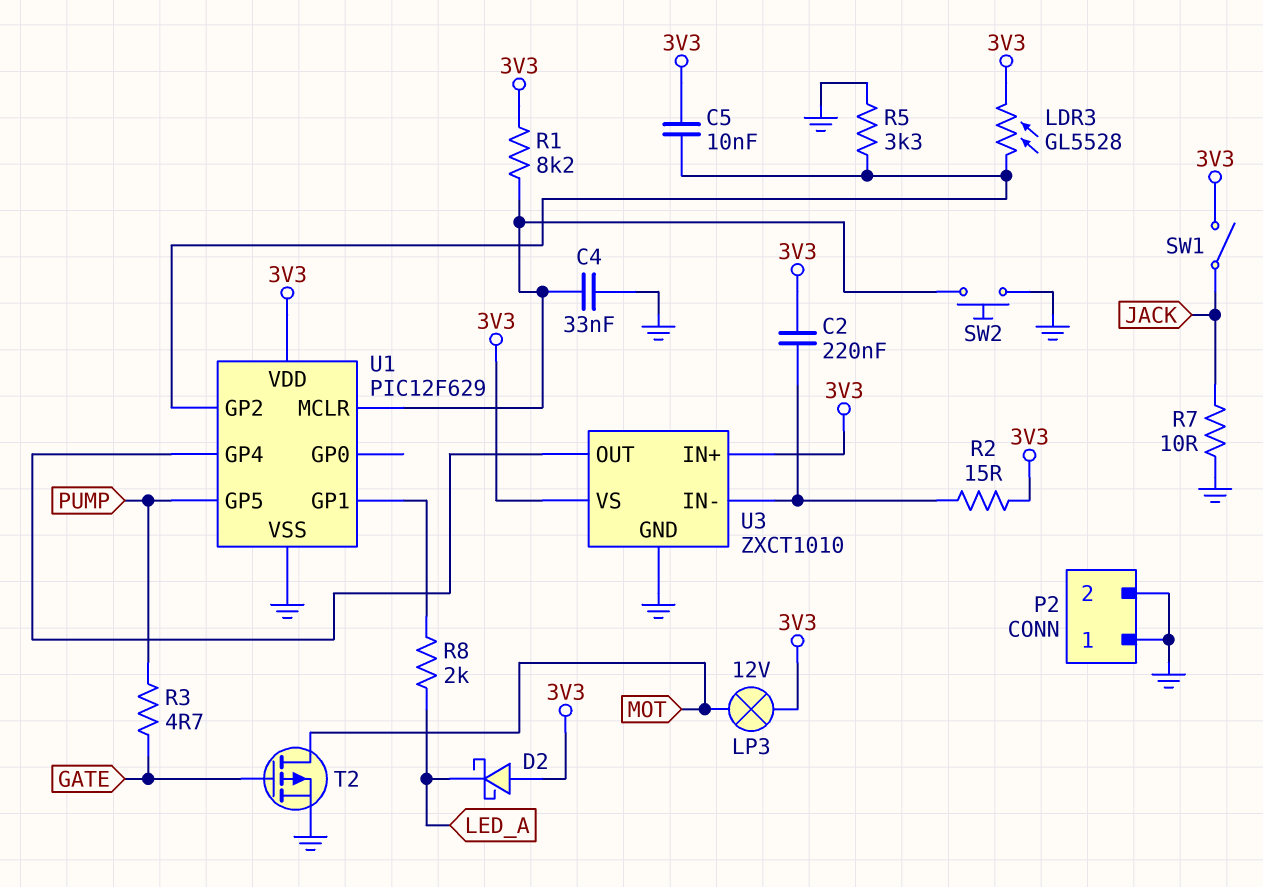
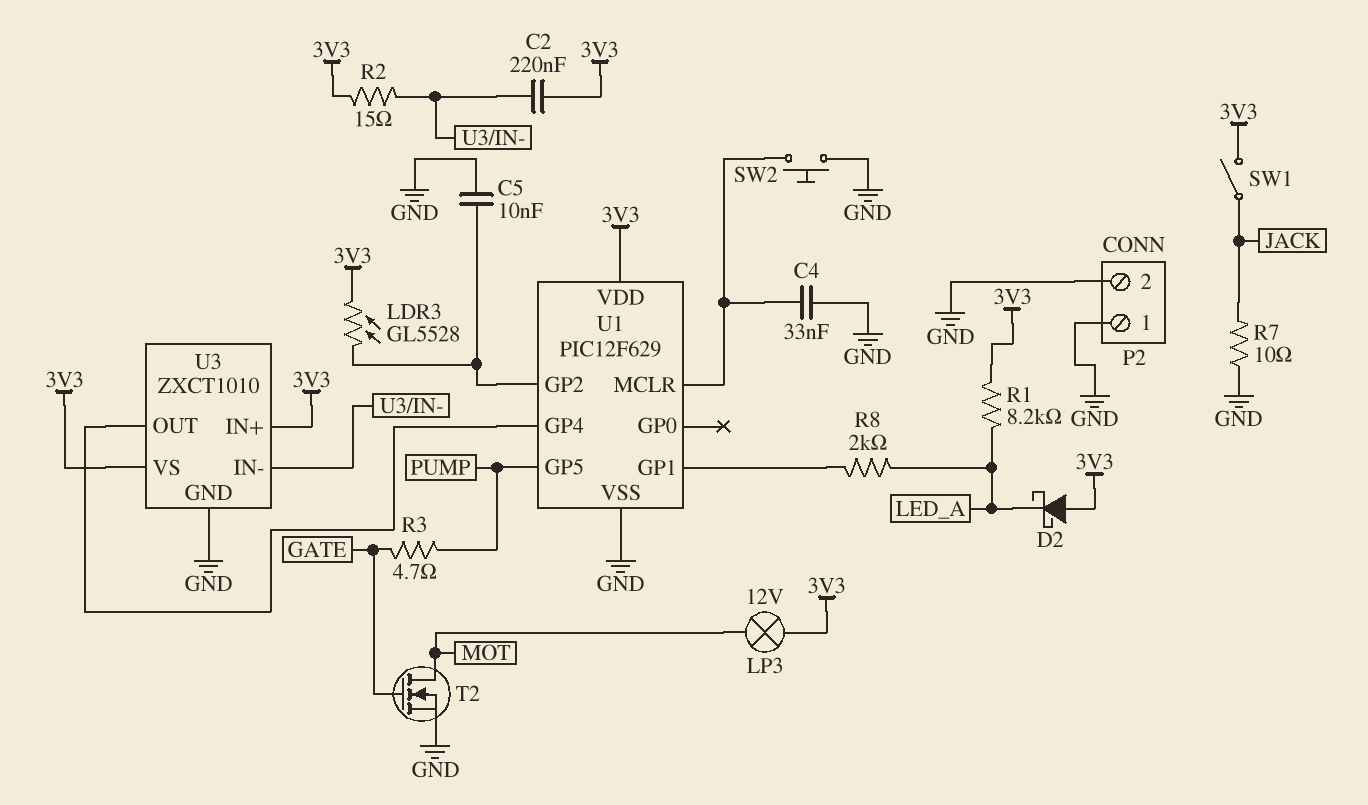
C5: 10nF (3V3, U1/GP2) -> 10nF (GND, U1/GP2)
R1: 8.2k (3V3, U1/MCLR) -> 8.2k (3V3, LED_A)
R5: 3.3k (GND, U1/GP2) -> none
T2: PMOS (G GATE, D MOT, S GND) -> NMOS (G GATE, D MOT, S GND)

